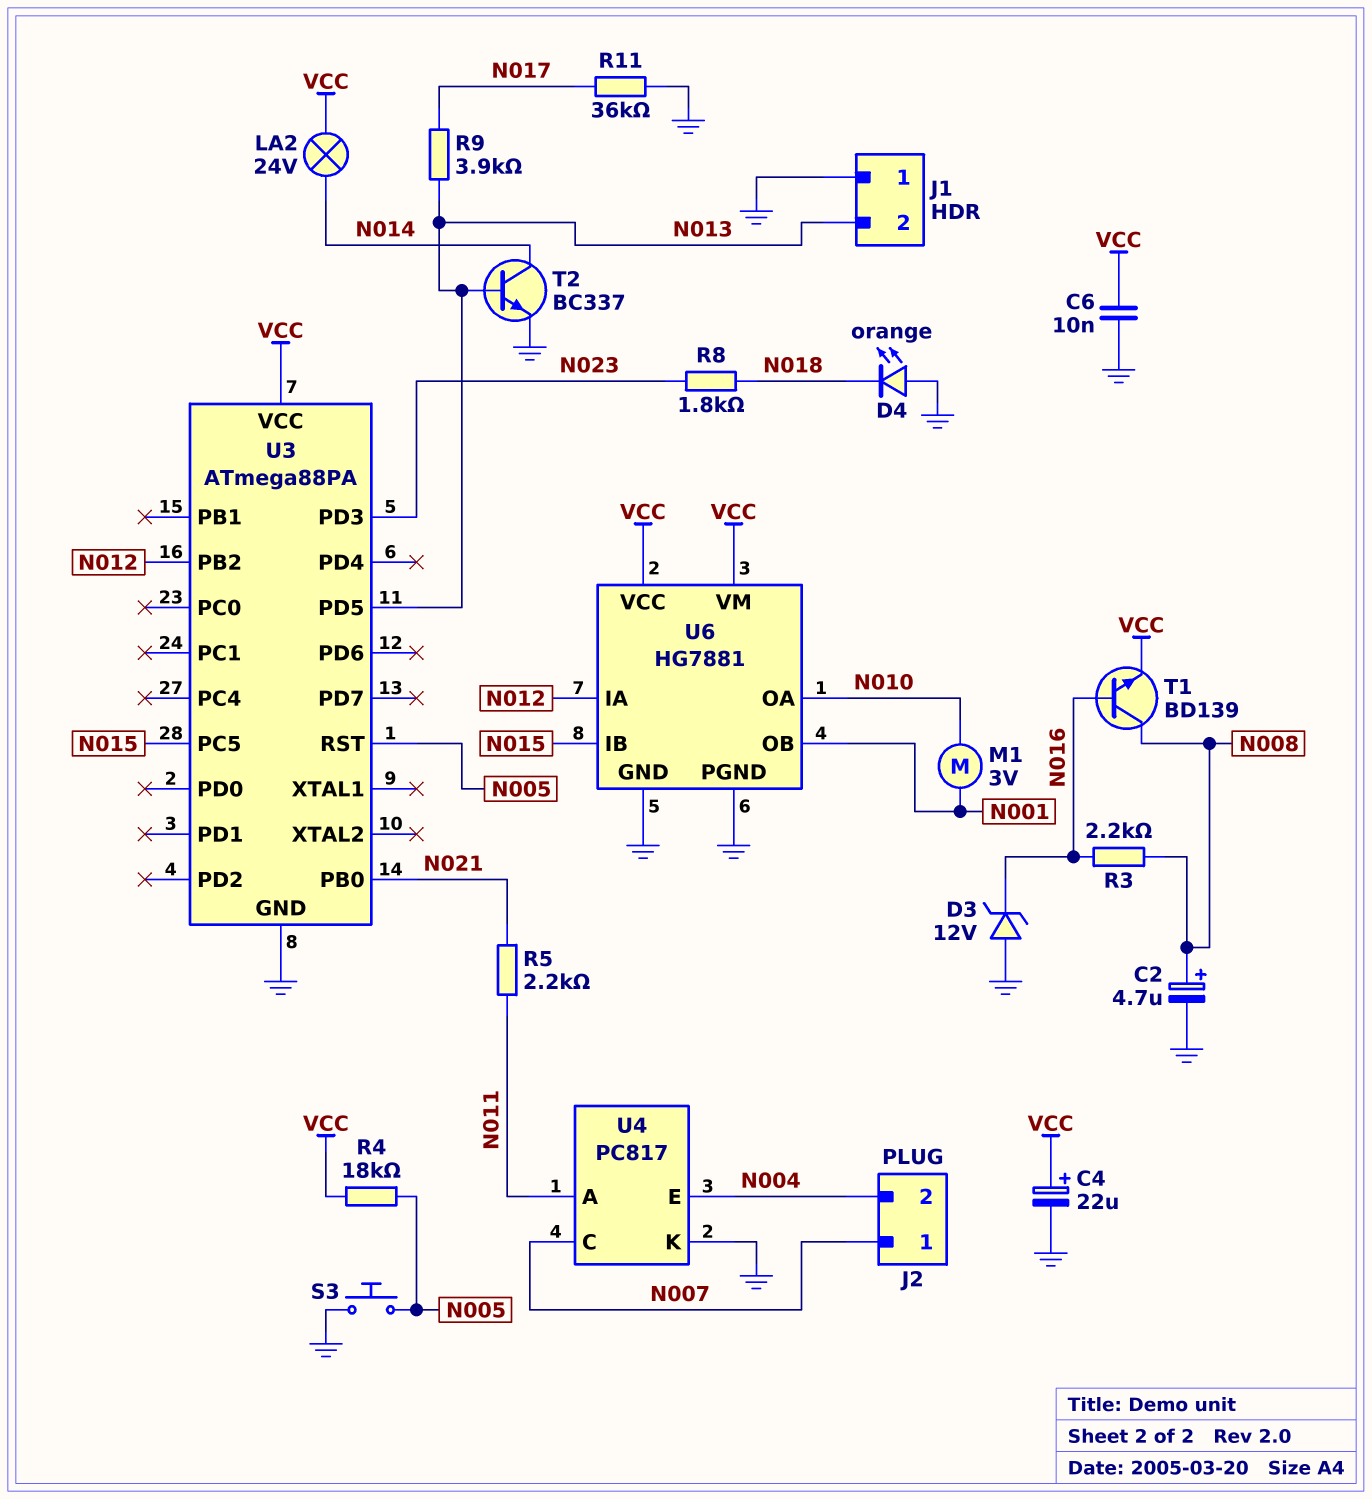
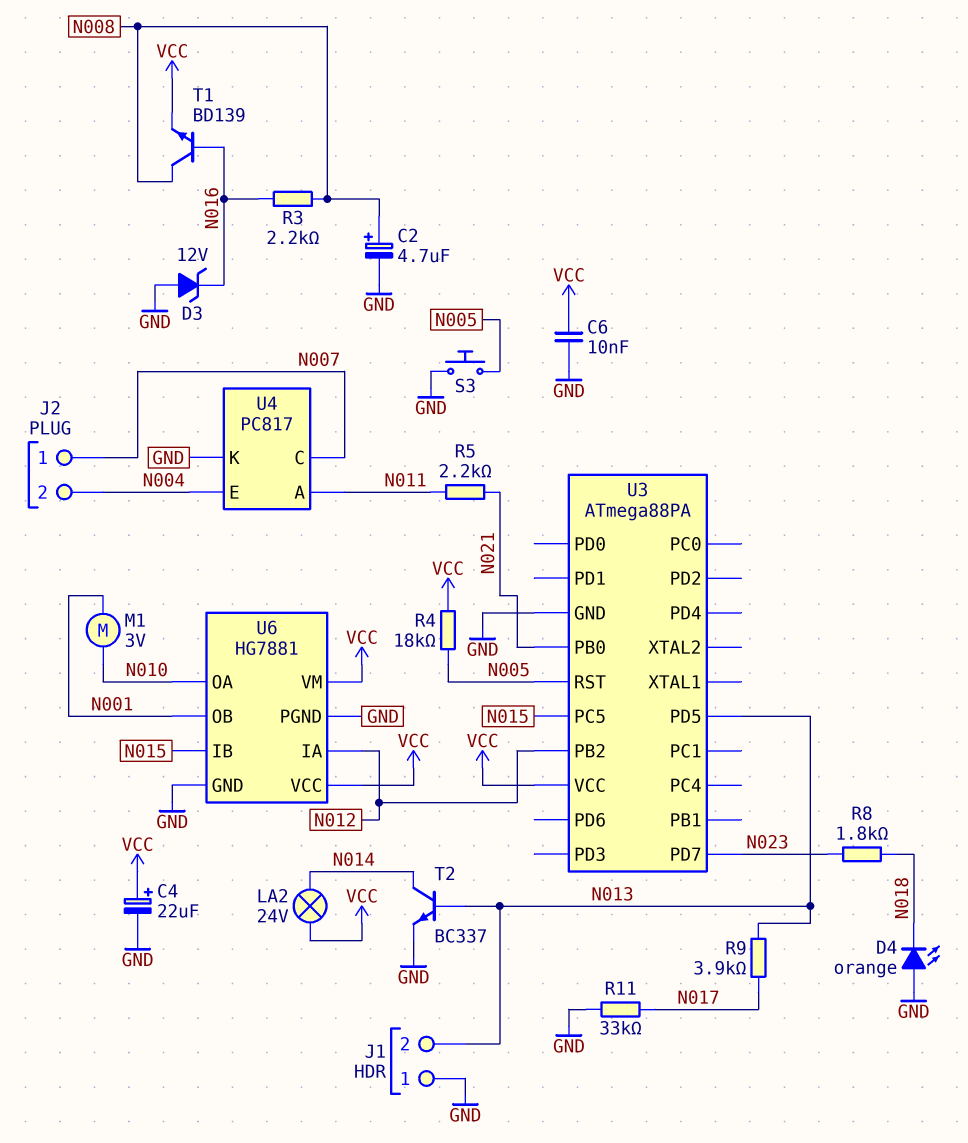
R11: 36k (GND, N017) -> 33k (GND, N017)
U3 pin PD3: N023 -> none
U3 pin PD7: none -> N023

